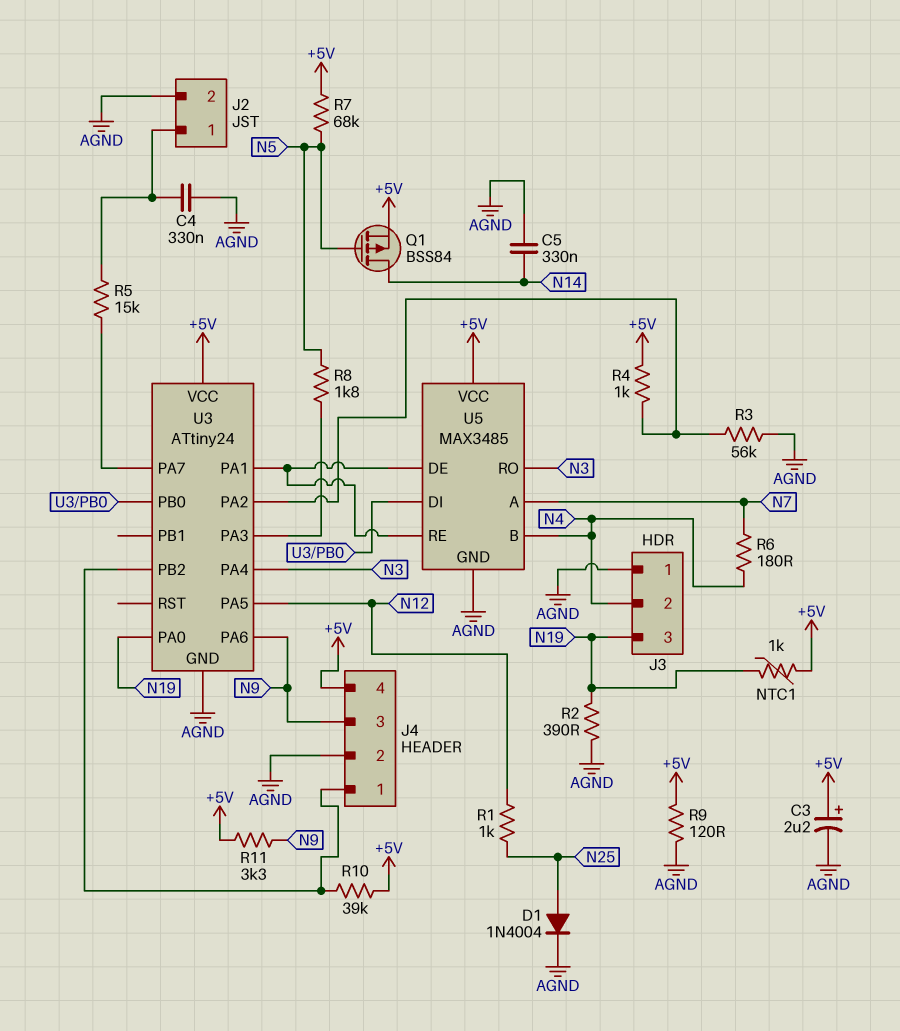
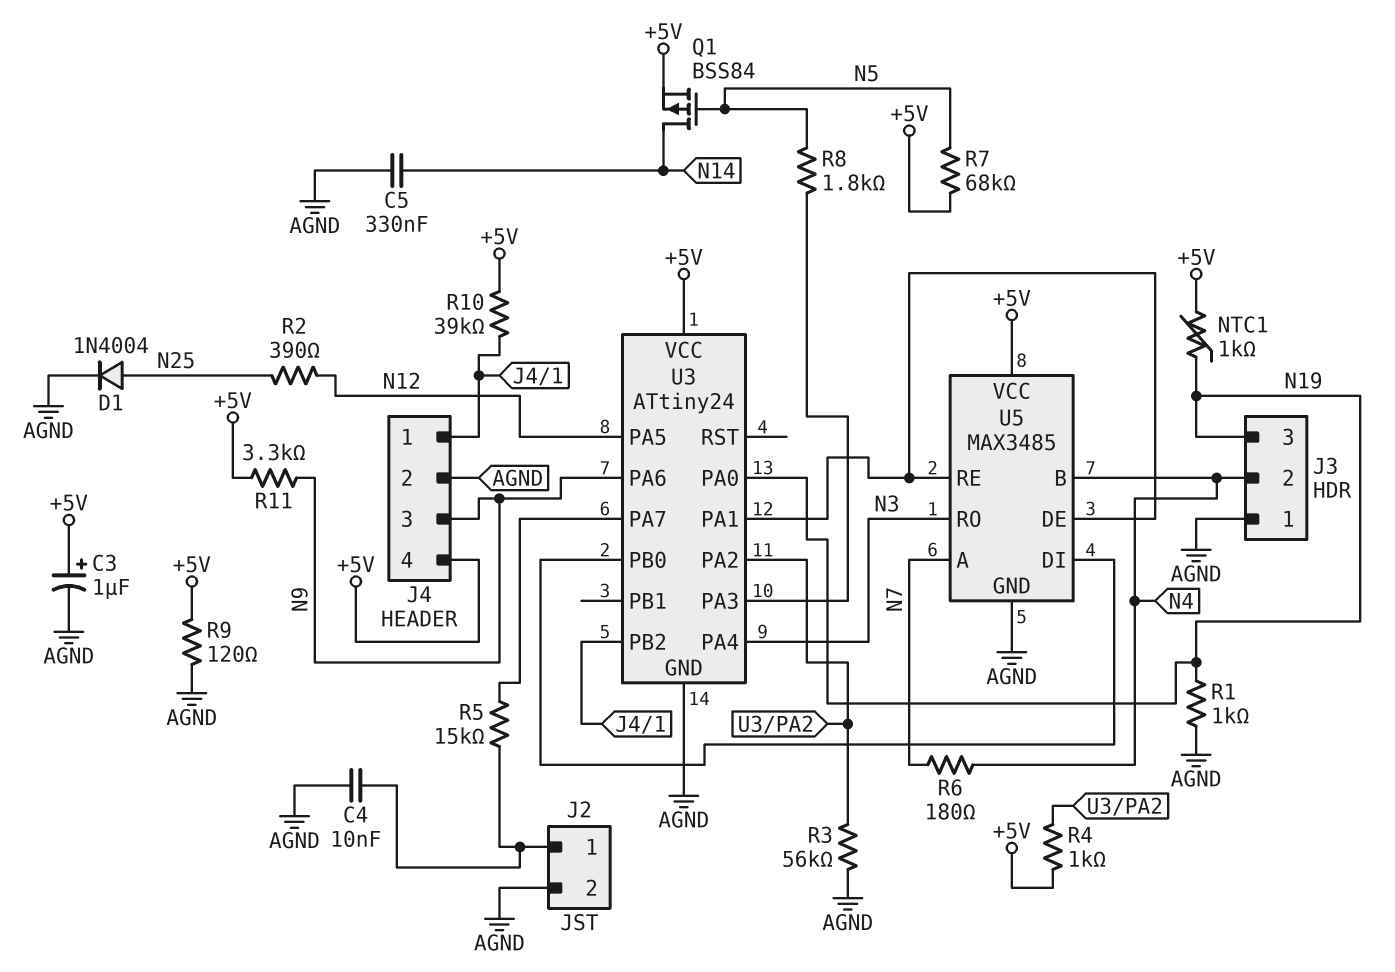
C3: 2.2uF (plus +5V, minus AGND) -> 1uF (plus +5V, minus AGND)
C4: 330nF (AGND, J2/1) -> 10nF (AGND, J2/1)
R1: 1k (N12, N25) -> 1k (AGND, N19)
R2: 390 (AGND, N19) -> 390 (N12, N25)

